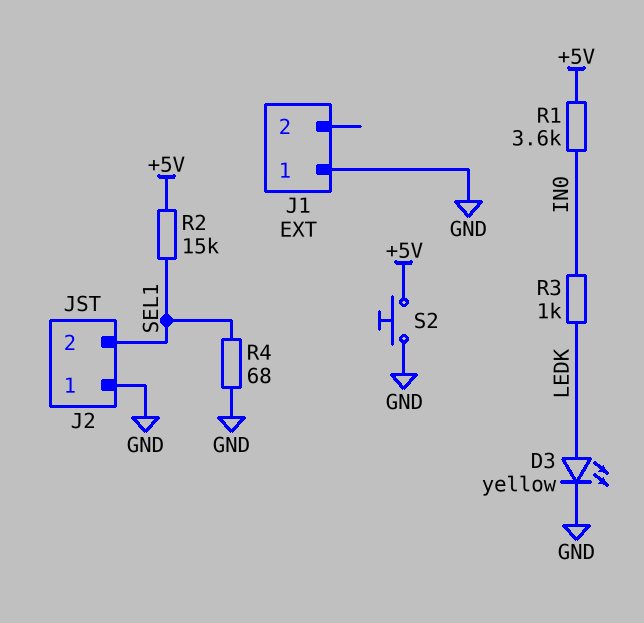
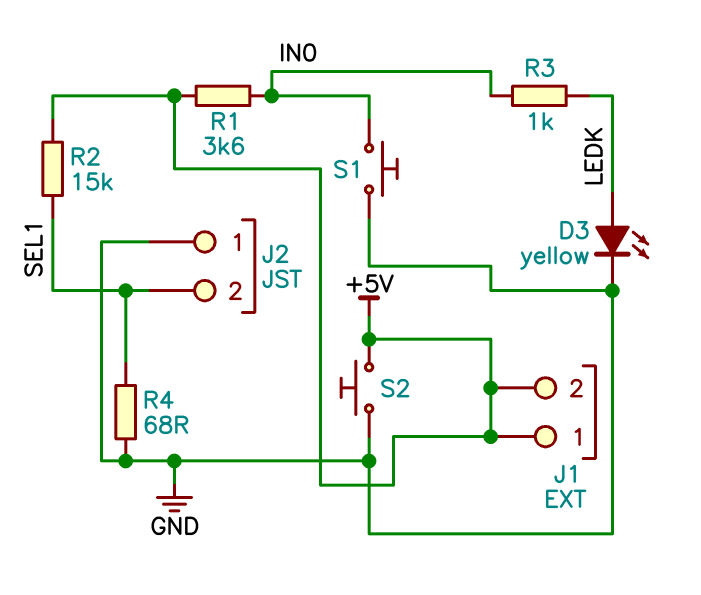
J1 pin 1: GND -> +5V
J1 pin 2: none -> +5V
S1: none -> button (GND, IN0)

